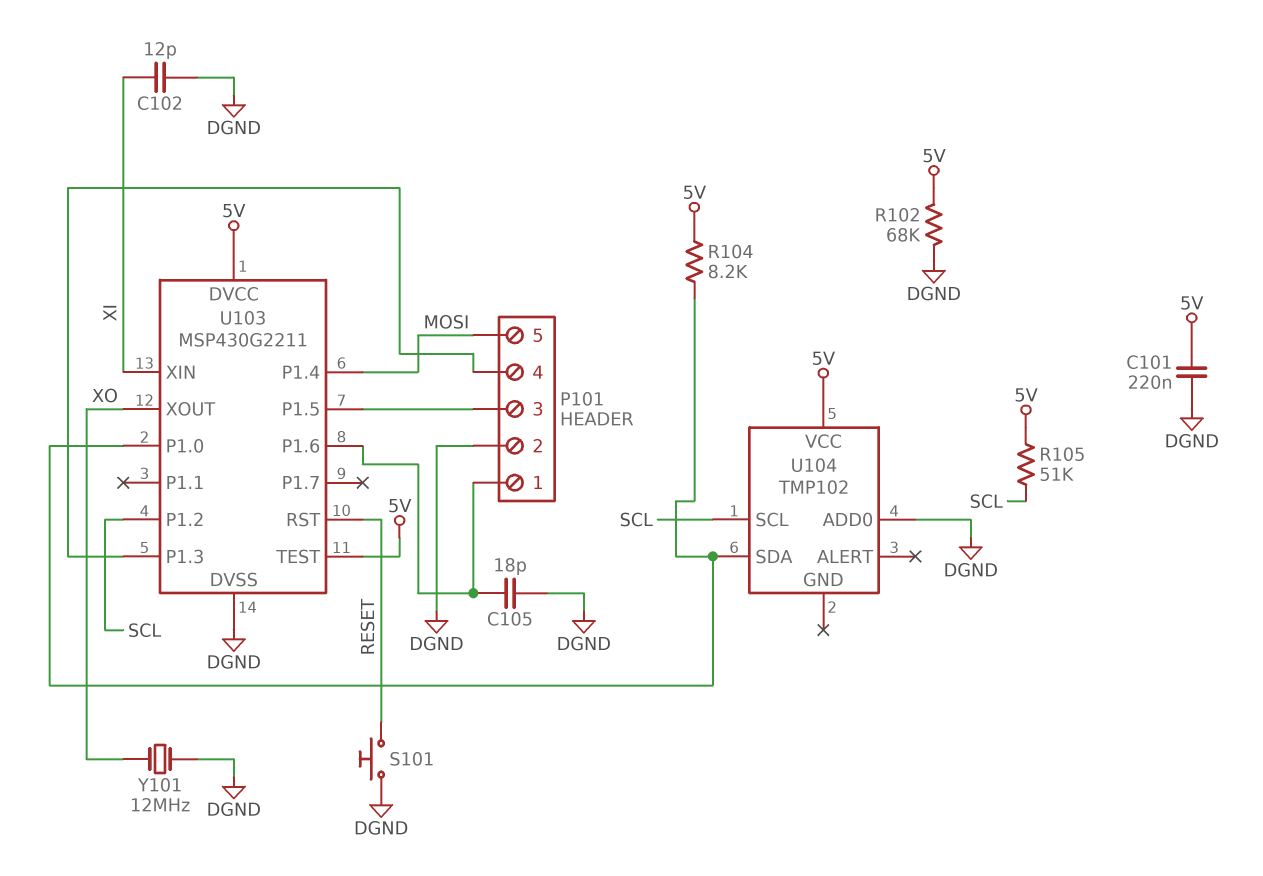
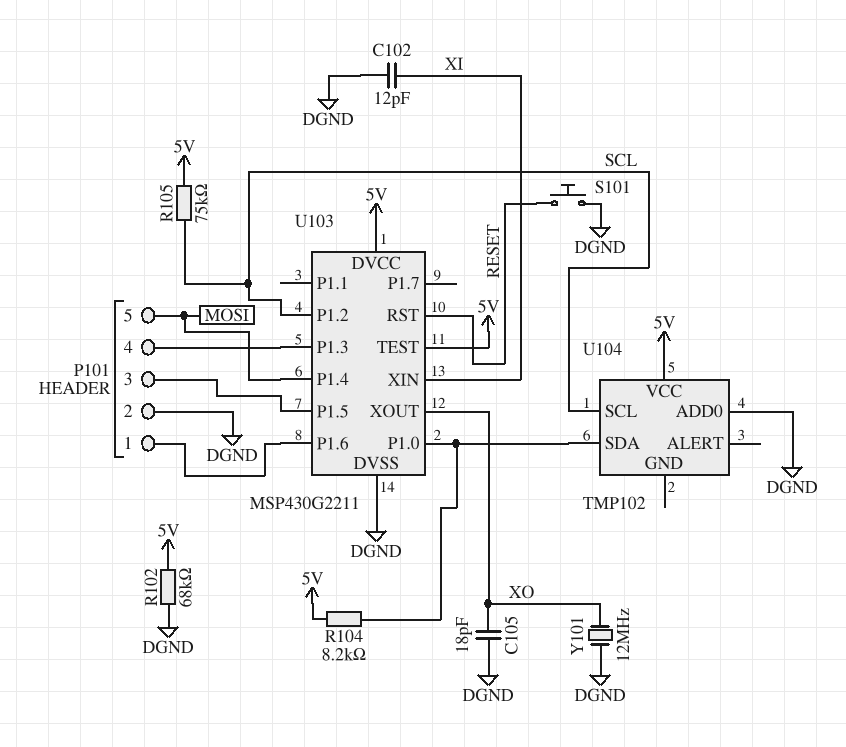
C101: 220nF (5V, DGND) -> none
C105: 18pF (DGND, P101/1) -> 18pF (DGND, XO)
R105: 51k (5V, SCL) -> 75k (5V, SCL)

